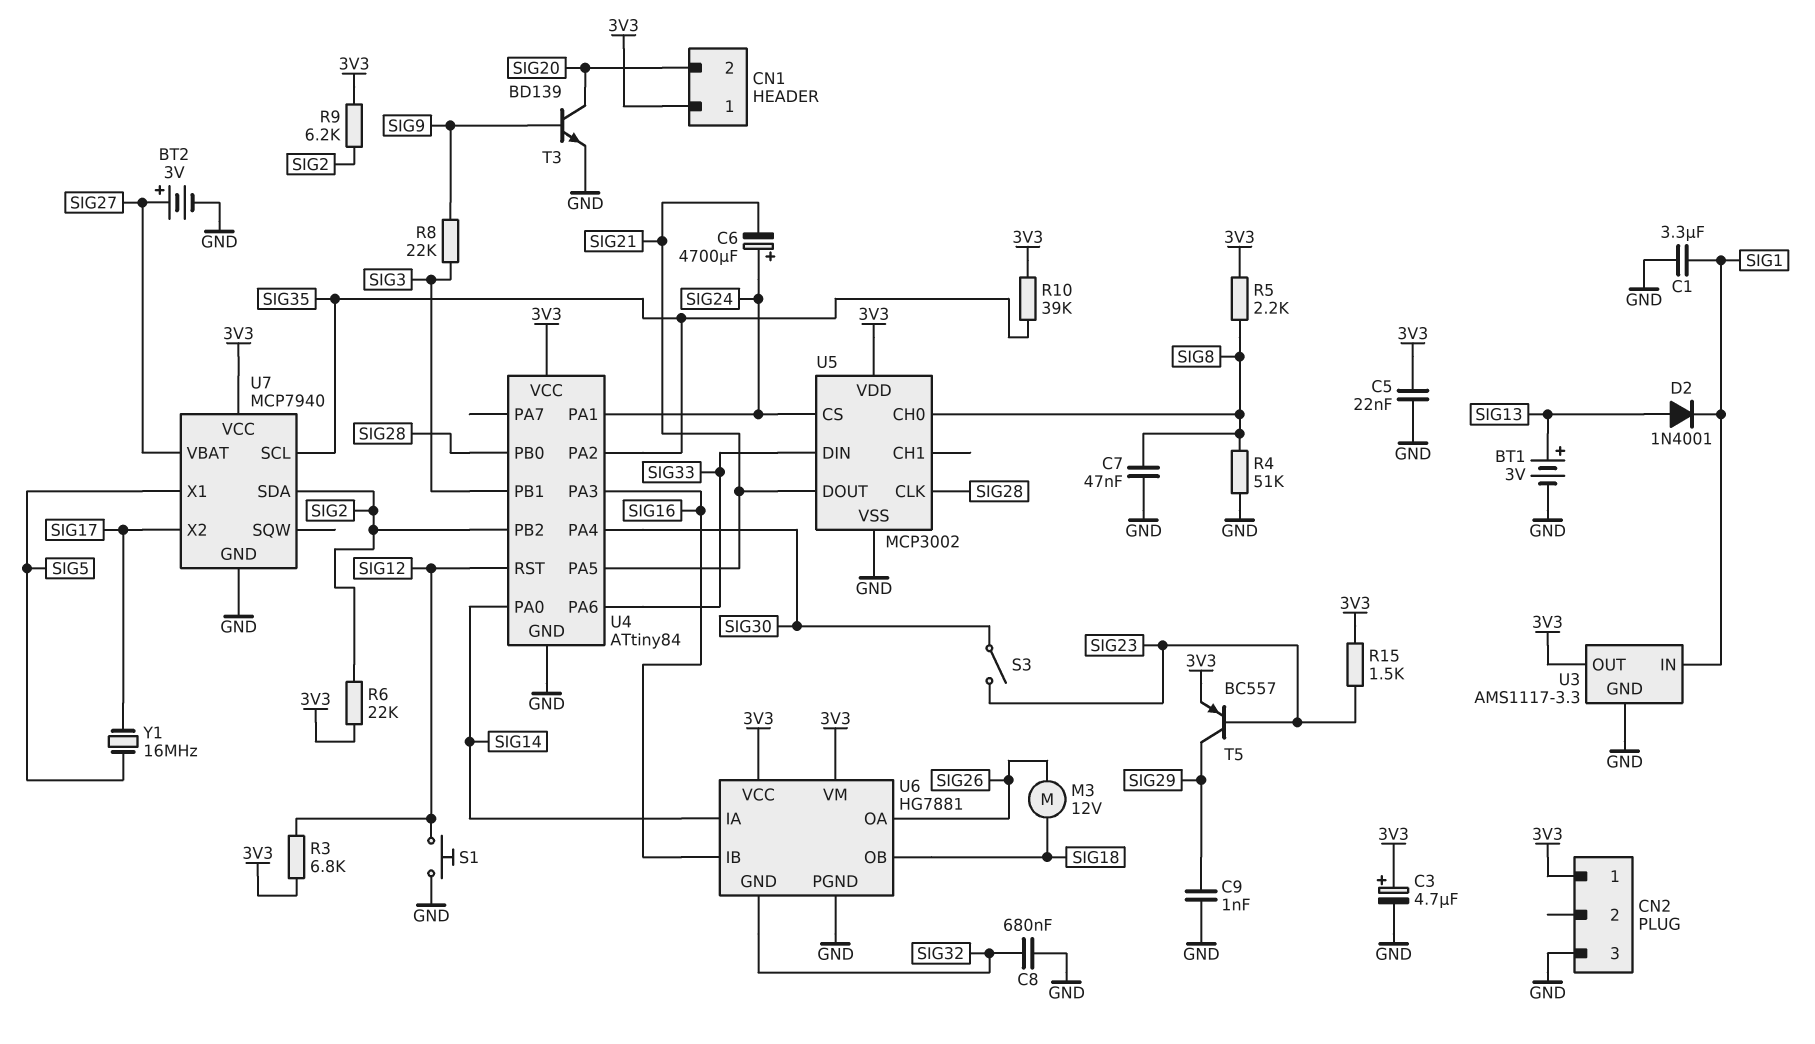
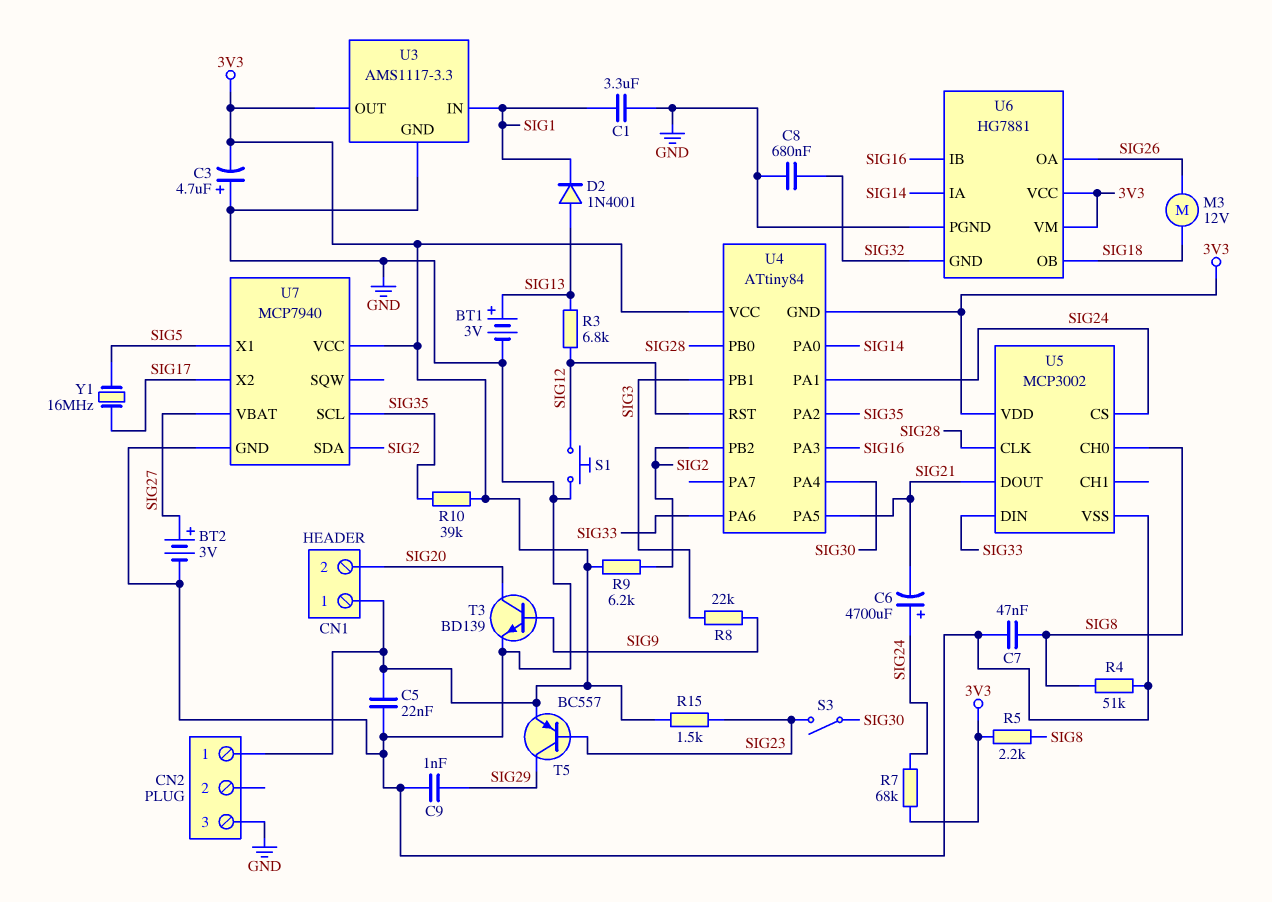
C3: 4.7uF (plus 3V3, minus GND) -> 4.7uF (plus GND, minus 3V3)
R3: 6.8k (3V3, SIG12) -> 6.8k (SIG12, SIG13)
R6: 22k (3V3, SIG2) -> none
R7: none -> 68k (3V3, SIG24)
U4 pin GND: GND -> 3V3

